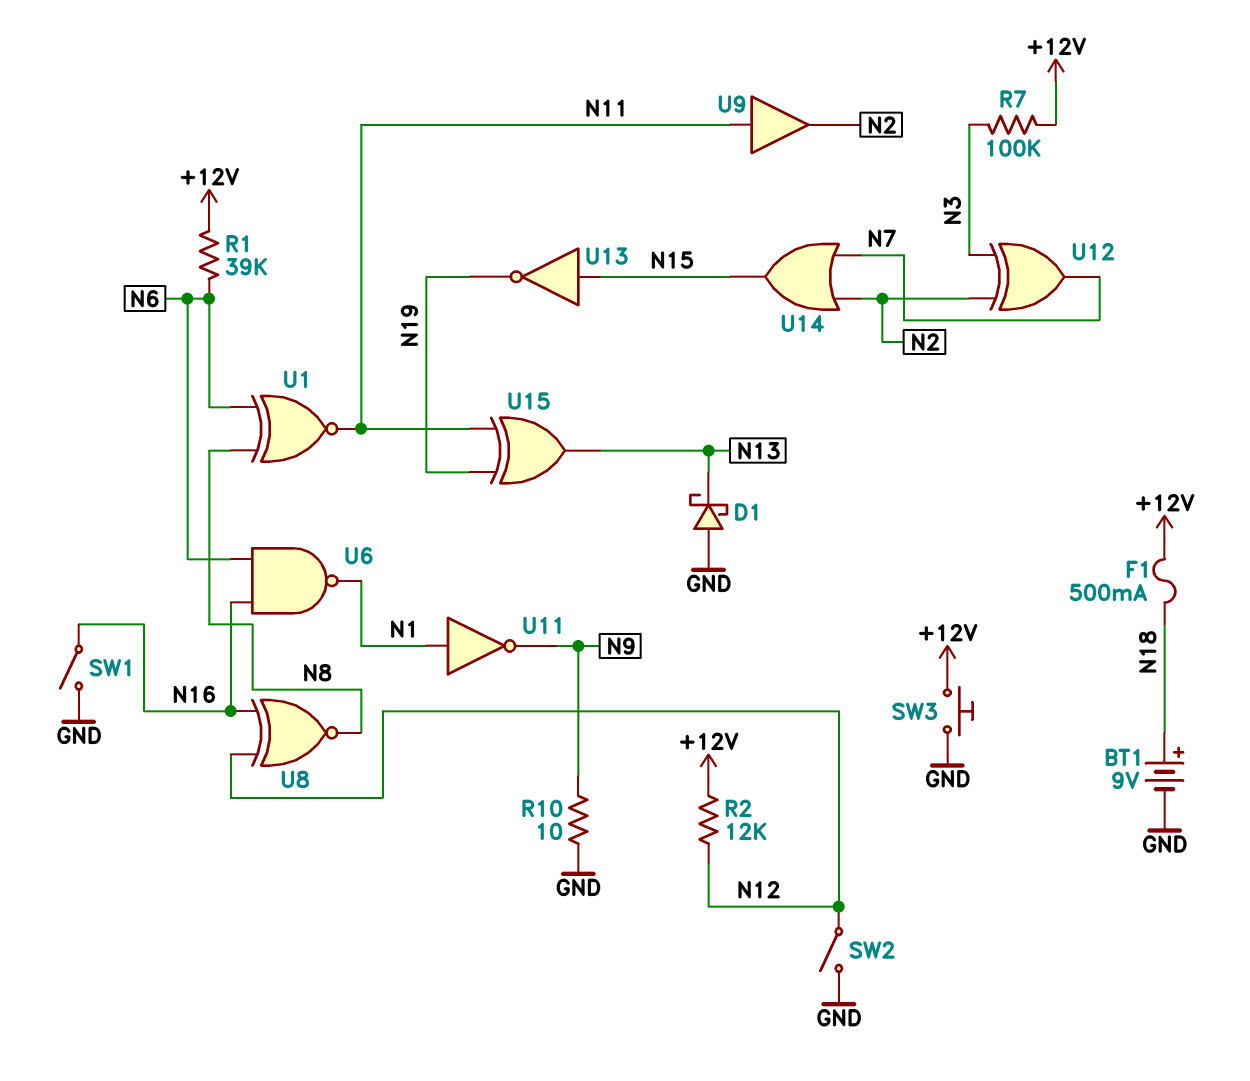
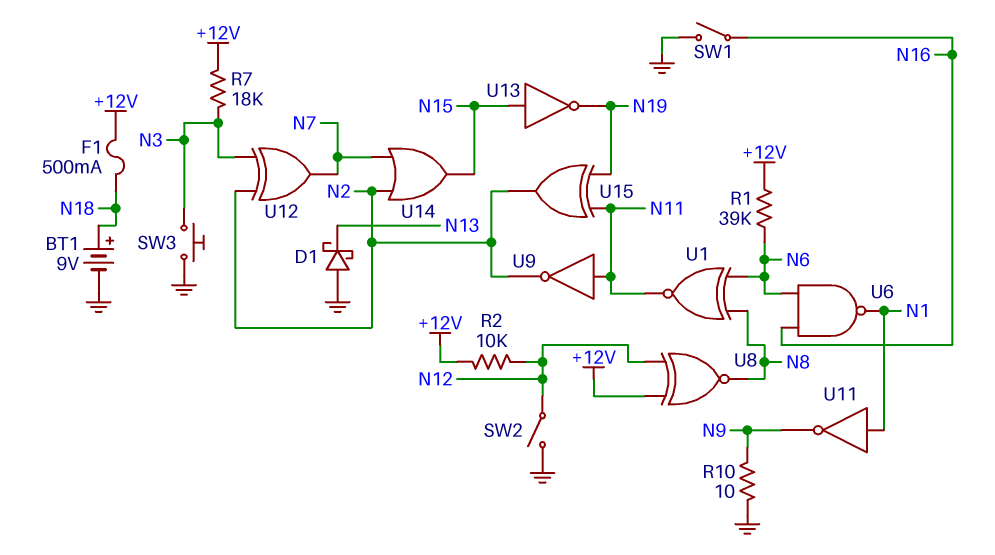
R2: 12k (+12V, N12) -> 10k (+12V, N12)
R7: 100k (+12V, N3) -> 18k (+12V, N3)
SW3: button (+12V, GND) -> button (GND, N3)
U8: XNOR (in N12, in N16, out N8) -> XNOR (in +12V, in N12, out N8)
U9: buffer (in N11, out N2) -> NOT (in N11, out N2)
U15: XOR (in N11, in N19, out N13) -> XOR (in N11, in N19, out N2)

